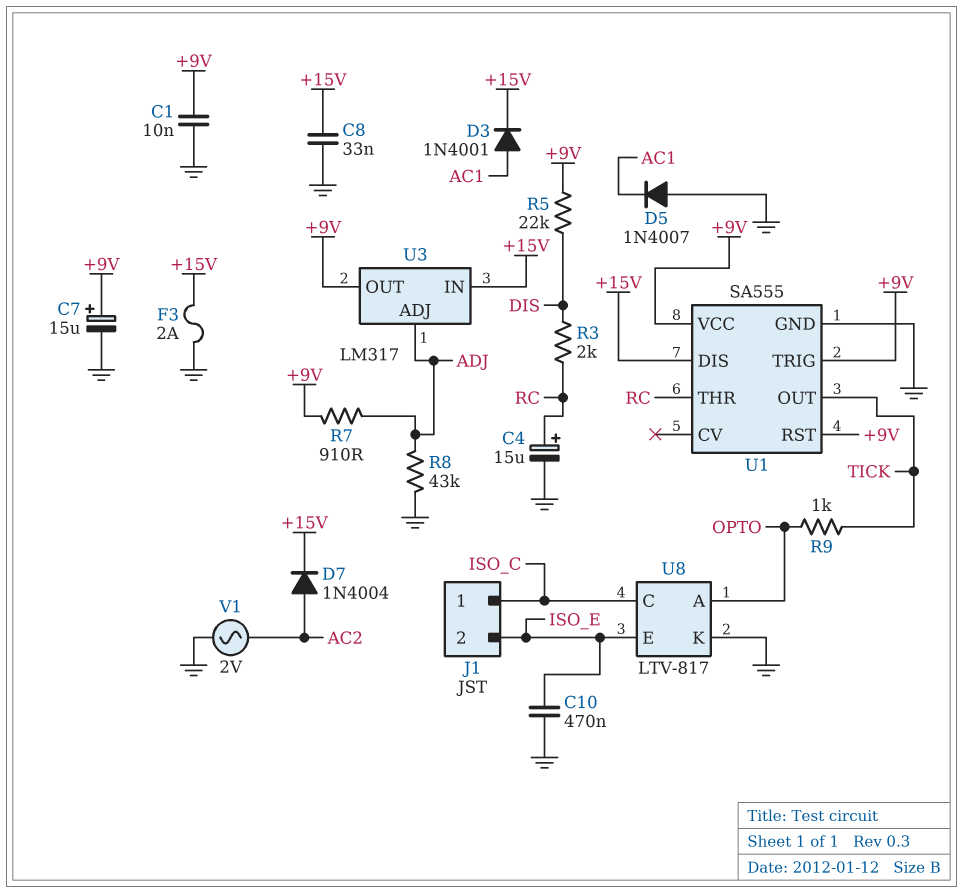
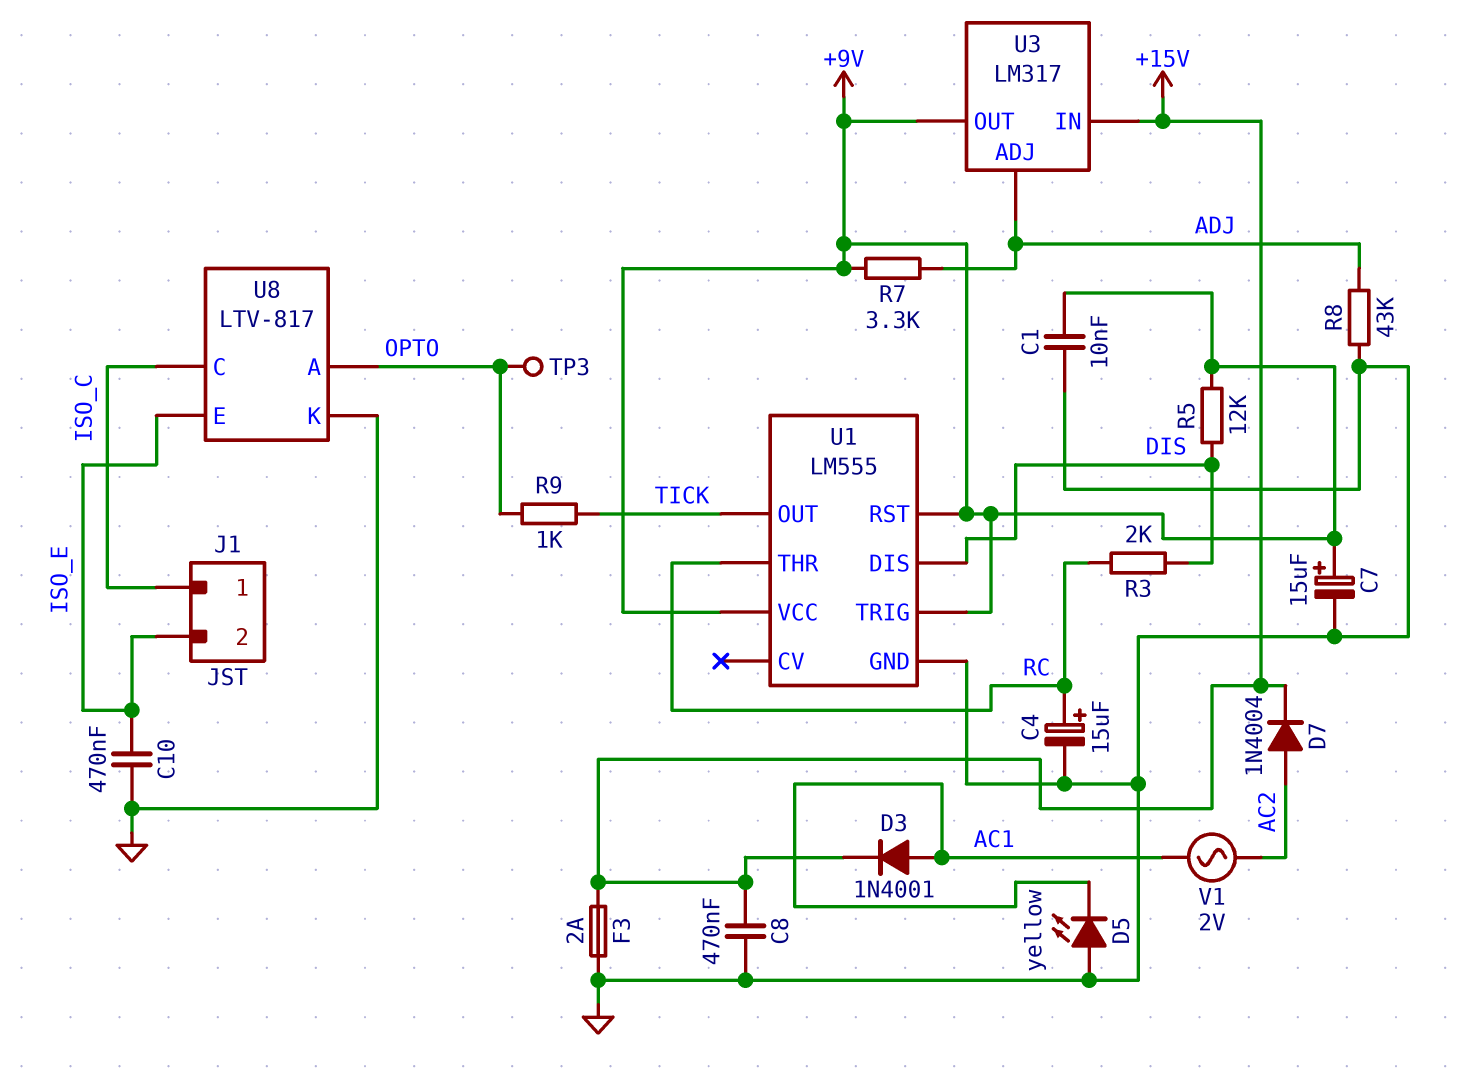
C8: 33nF (+15V, GND) -> 470nF (+15V, GND)
D5: diode 1N4007 (A GND, K AC1) -> LED yellow (A GND, K AC1)
R5: 22k (+9V, DIS) -> 12k (+9V, DIS)
R7: 910 (+9V, ADJ) -> 3.3k (+9V, ADJ)
TP3: none -> test point (OPTO)
U1: SA555 -> LM555
U1 pin DIS: +15V -> DIS
V1: AC 2V (AC2, GND) -> AC 2V (AC1, AC2)

